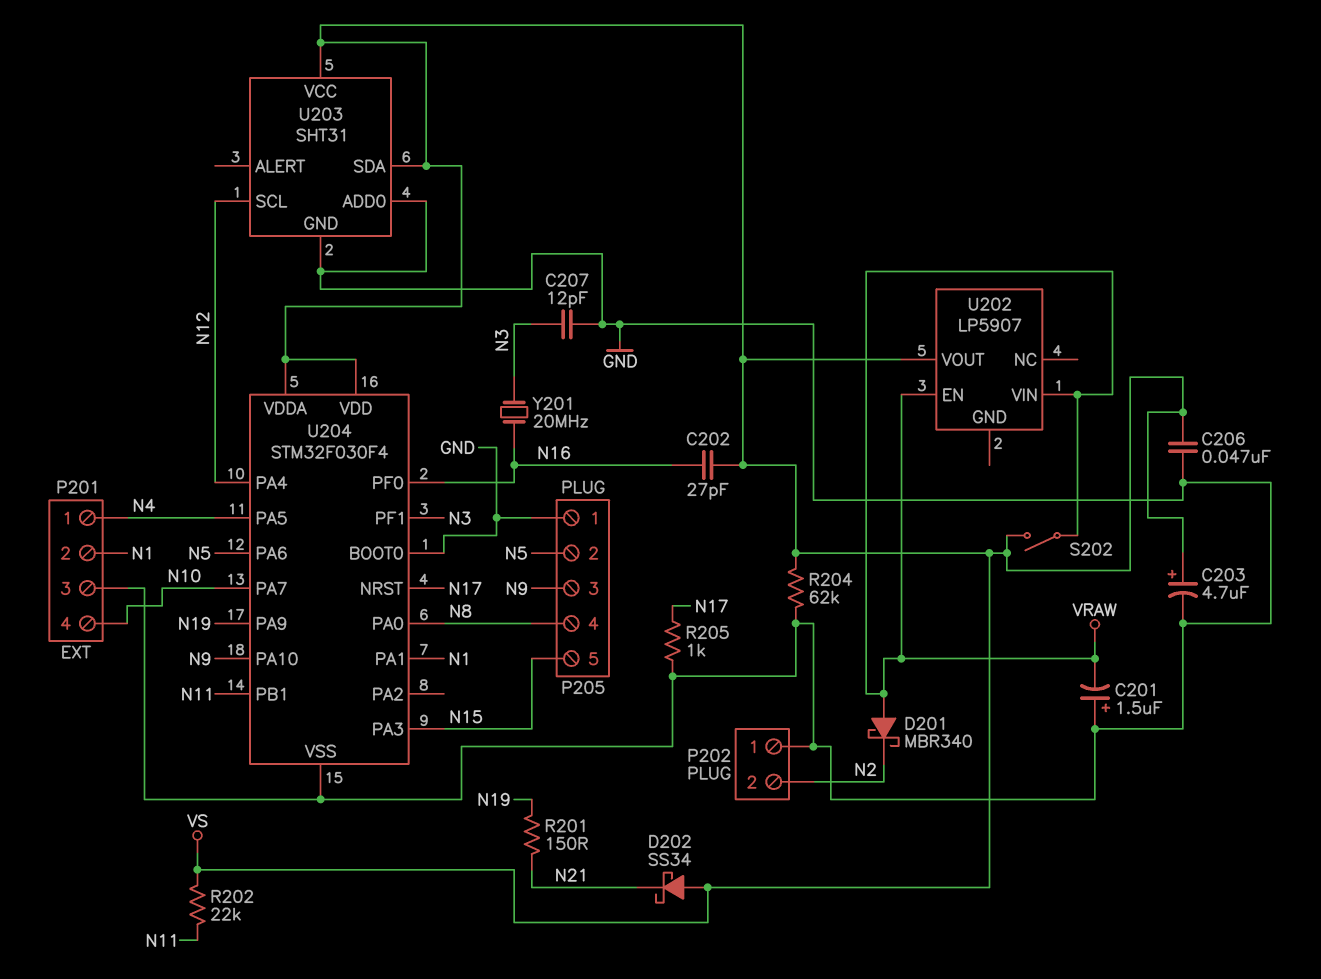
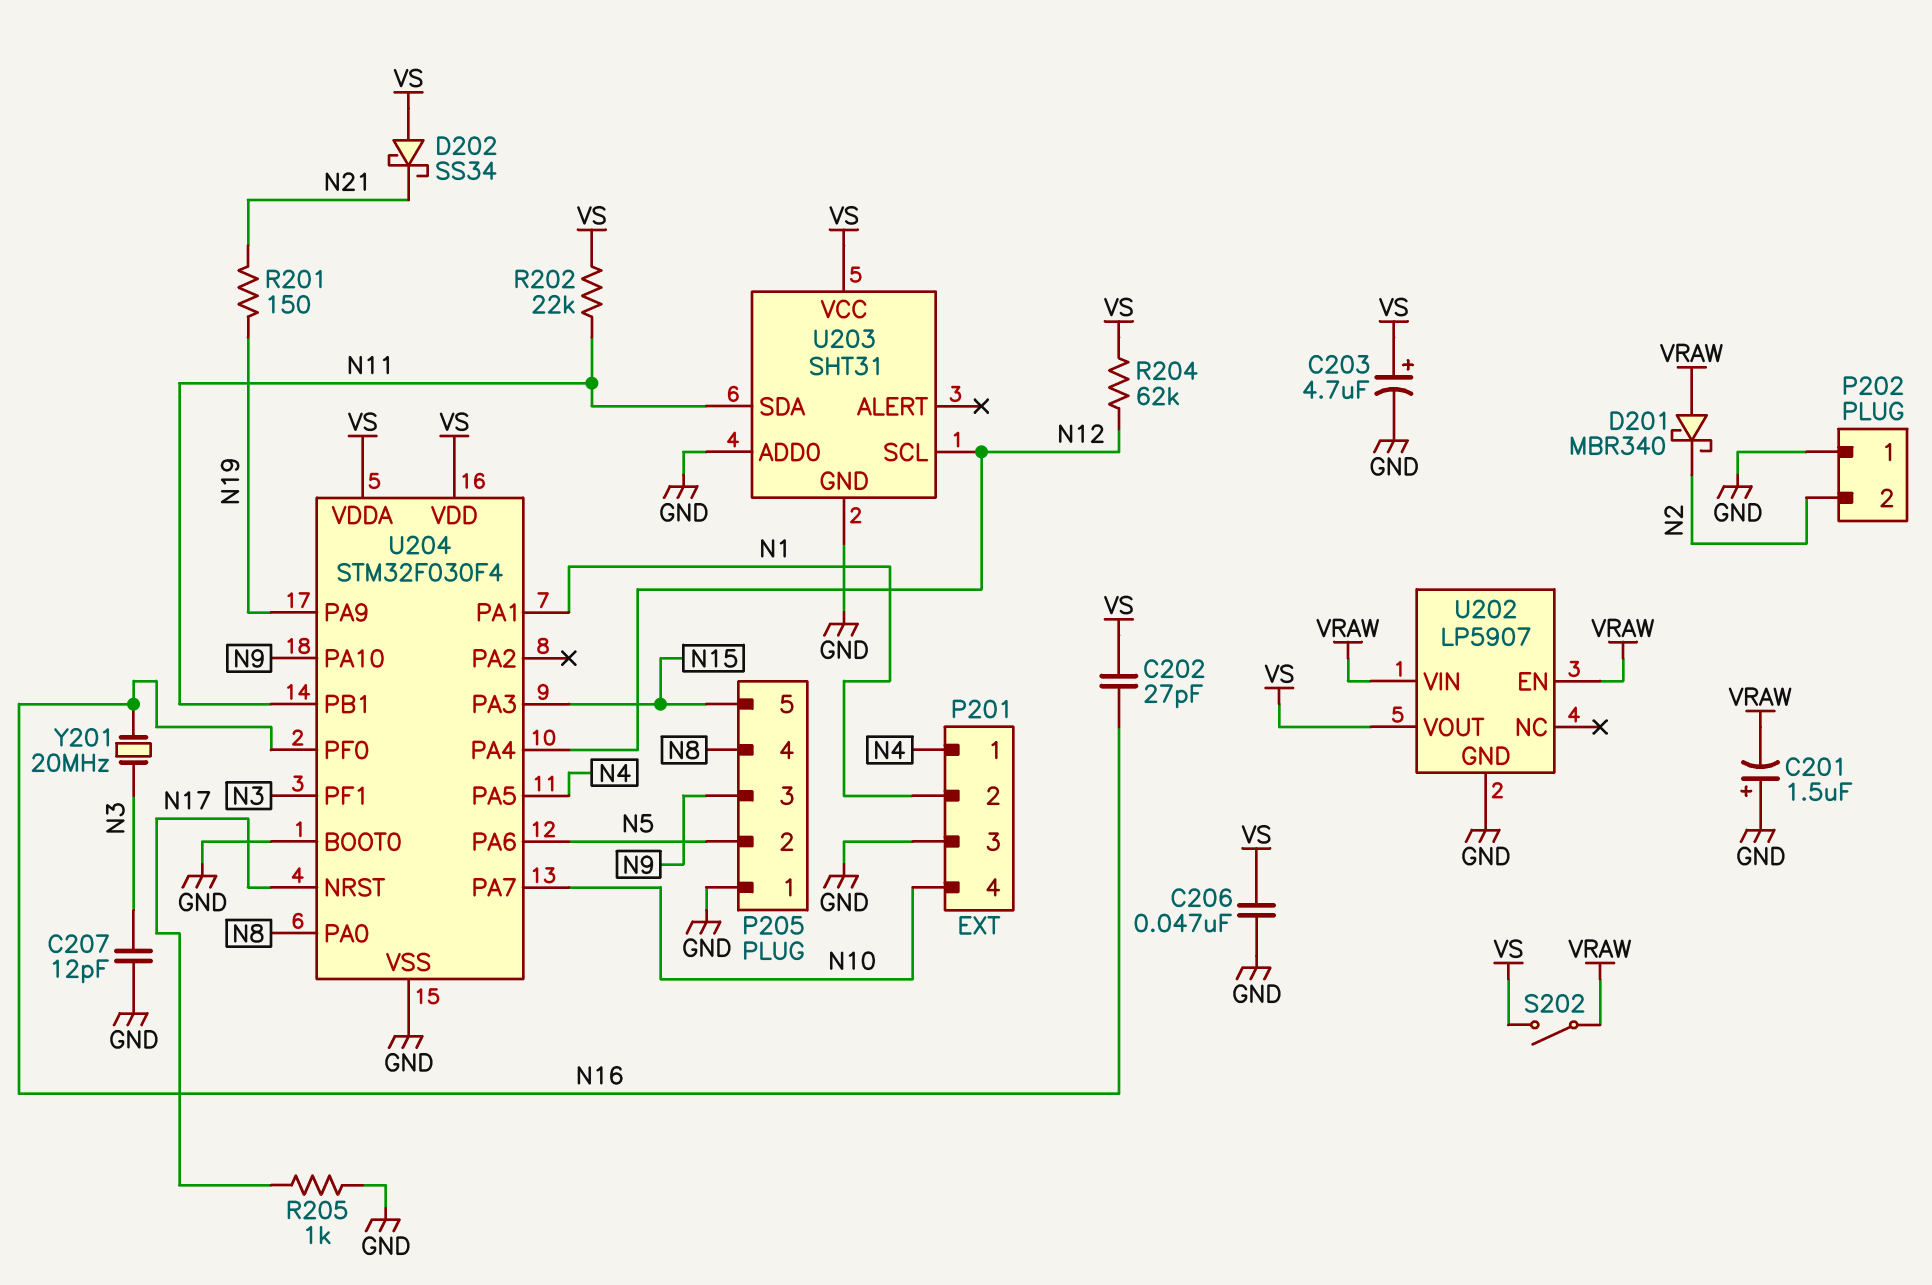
R204: 62k (GND, VS) -> 62k (N12, VS)
U202 pin GND: none -> GND
U203 pin SDA: VS -> N11

